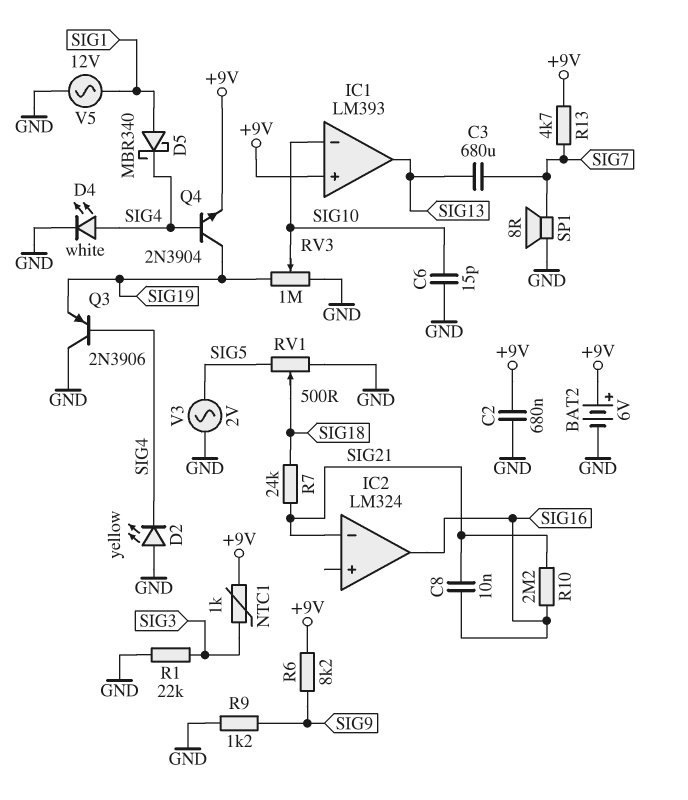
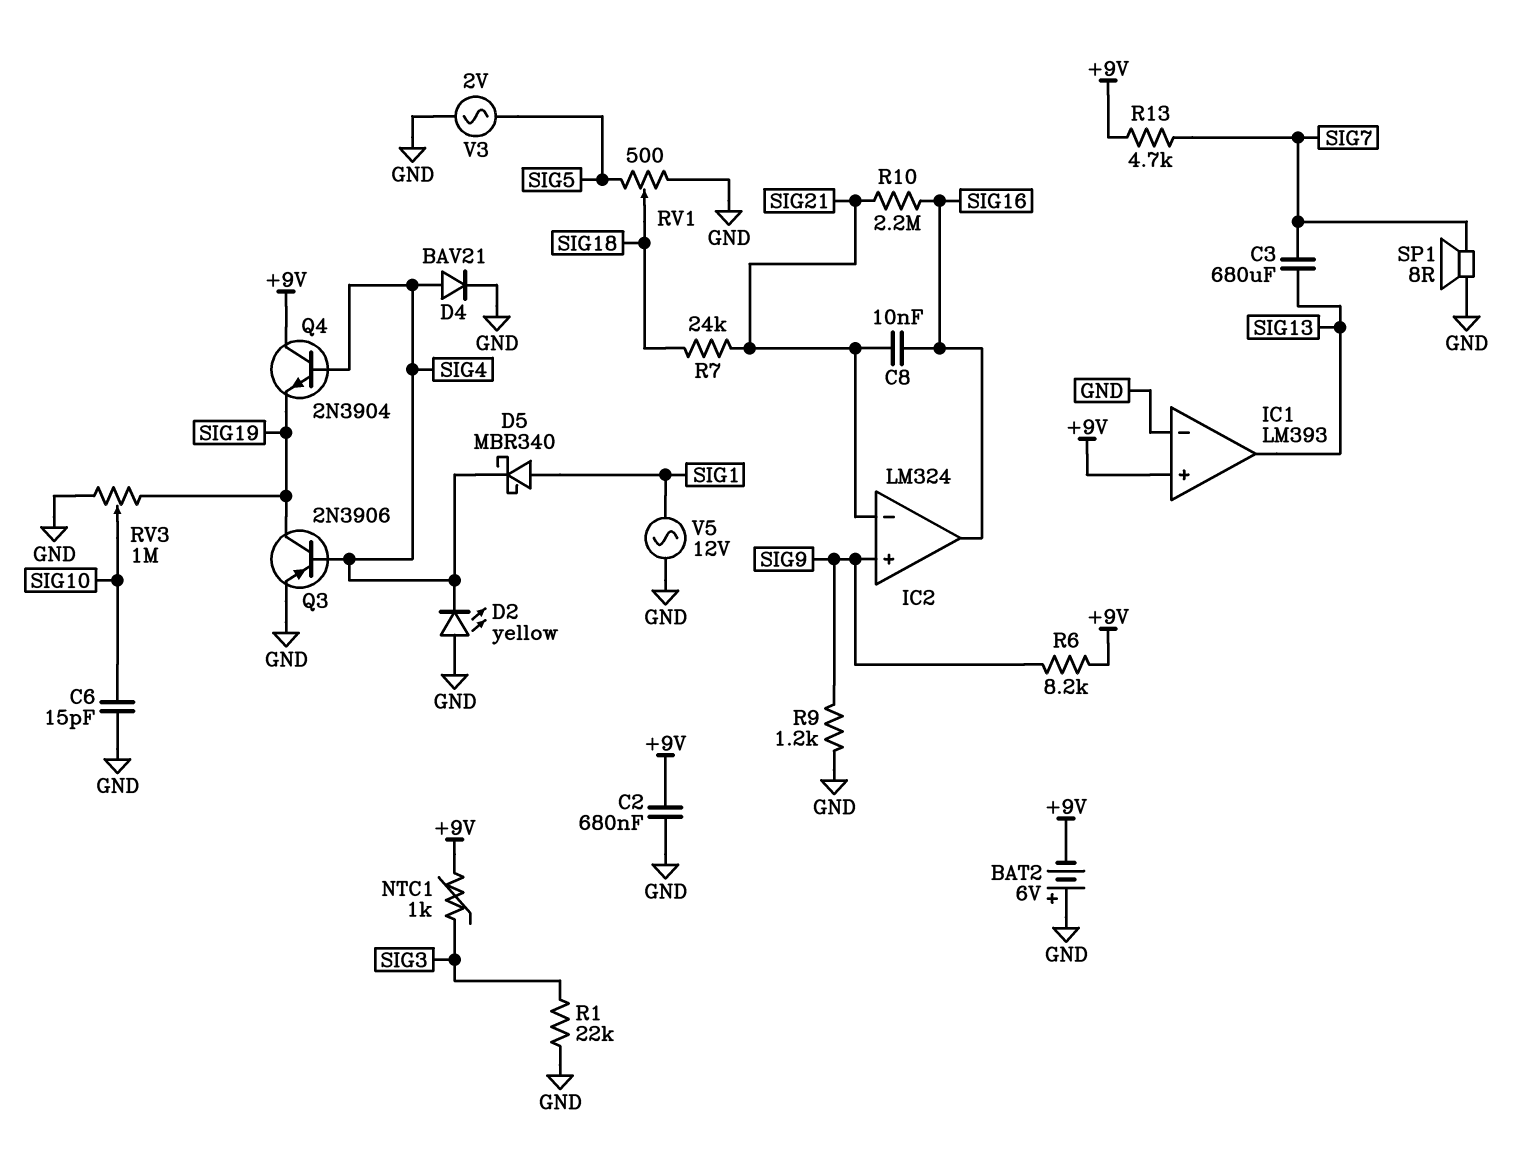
BAT2: 6V (plus +9V, minus GND) -> 6V (plus GND, minus +9V)
D4: LED white (A SIG4, K GND) -> diode BAV21 (A SIG4, K GND)
IC1 pin in-: SIG10 -> GND
IC2 pin in+: none -> SIG9
Q3: PNP 2N3906 (B SIG4, C GND, E SIG19) -> PNP 2N3906 (B SIG4, C SIG19, E GND)
Q4: NPN 2N3904 (B SIG4, C SIG19, E +9V) -> NPN 2N3904 (B SIG4, C +9V, E SIG19)

